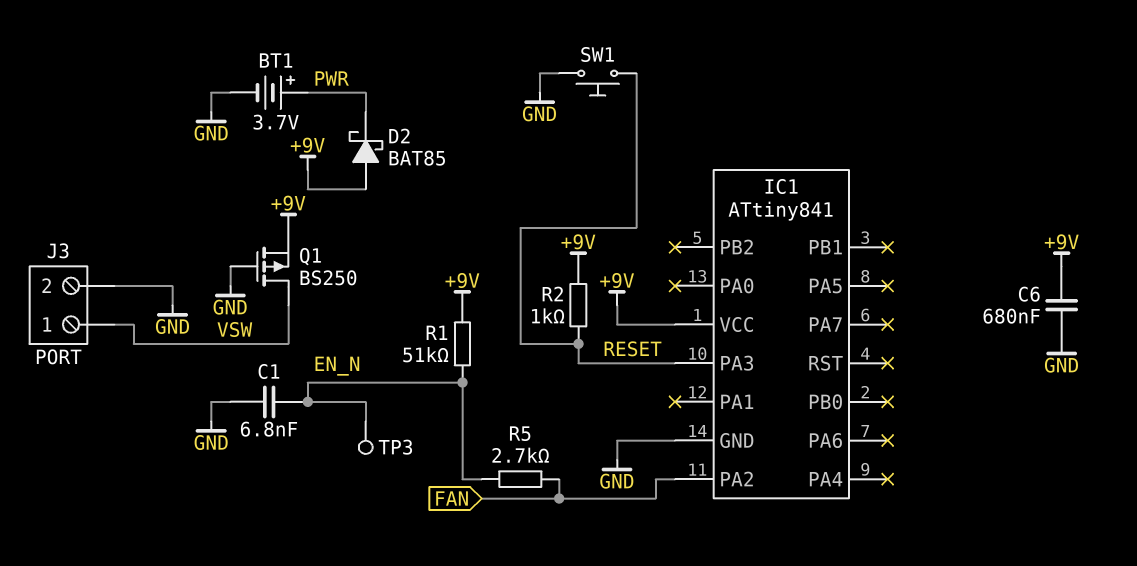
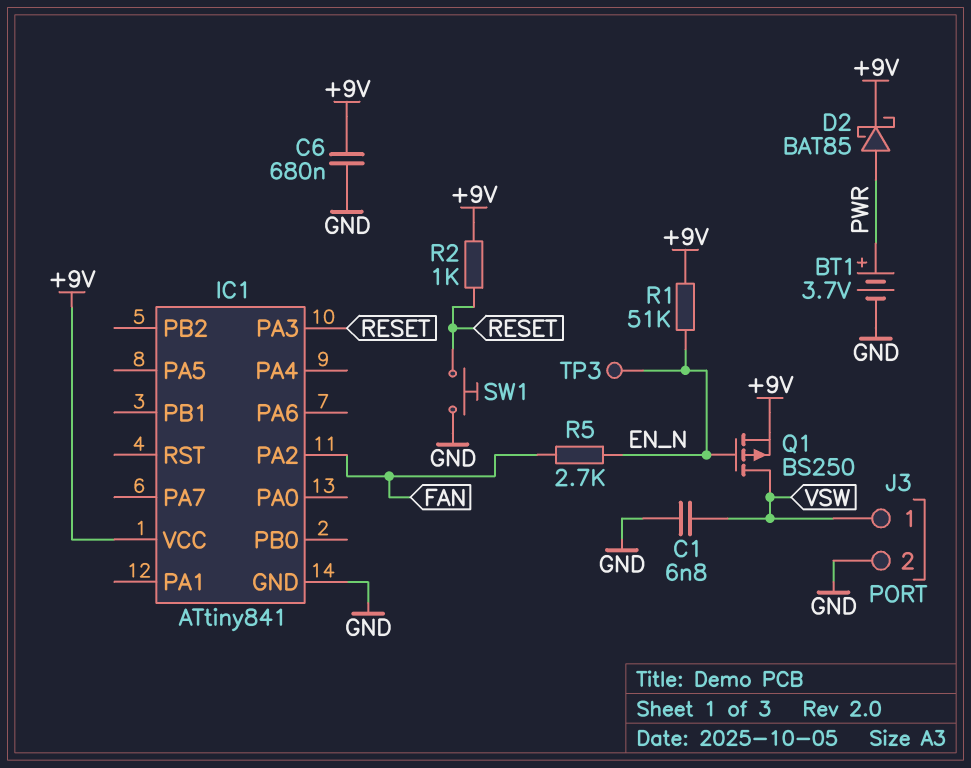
C1: 6.8nF (EN_N, GND) -> 6.8nF (GND, VSW)
D2: schottky BAT85 (A +9V, K PWR) -> schottky BAT85 (A PWR, K +9V)
Q1: PMOS BS250 (G GND, D VSW, S +9V) -> PMOS BS250 (G EN_N, D VSW, S +9V)

